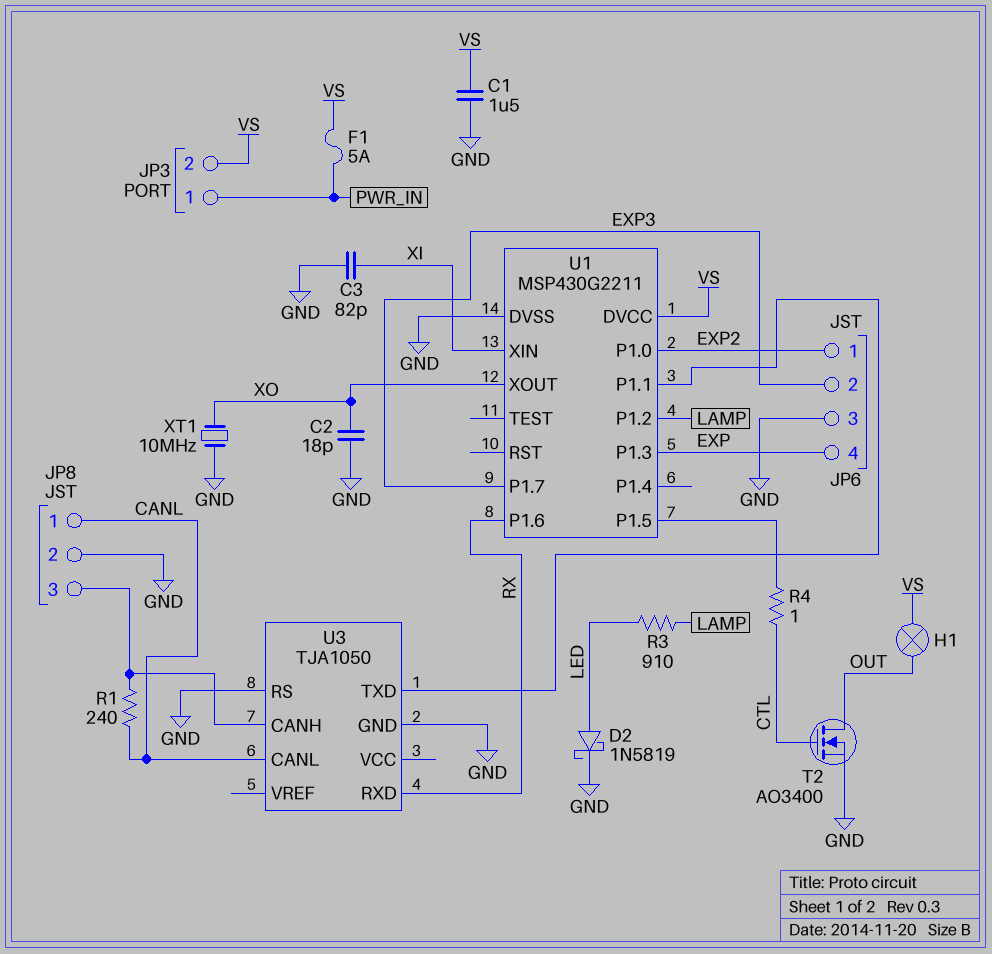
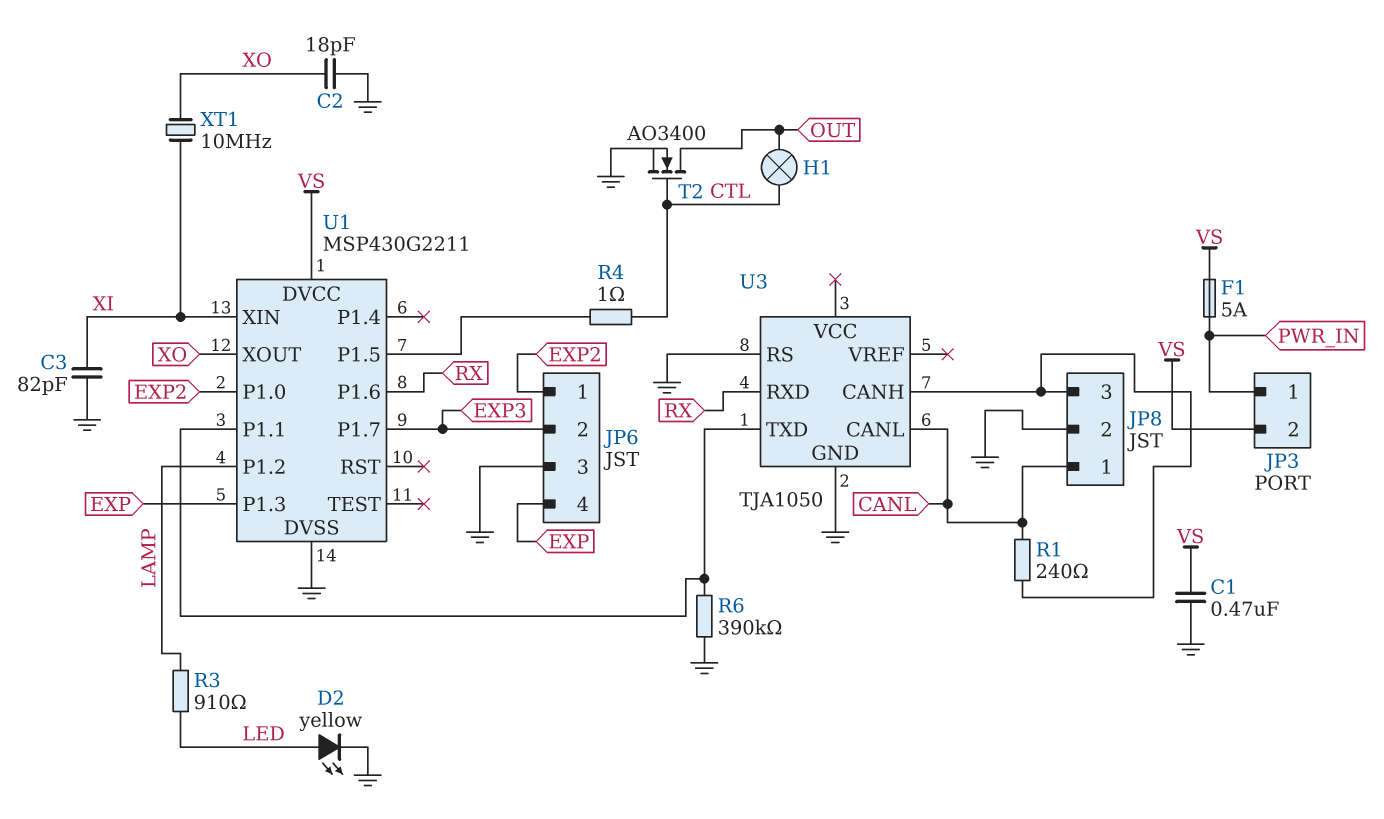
C1: 1.5uF (GND, VS) -> 470nF (GND, VS)
D2: schottky 1N5819 (A LED, K GND) -> LED yellow (A LED, K GND)
H1: lamp (OUT, VS) -> lamp (CTL, OUT)
R6: none -> 390k (GND, U1/P1.1)
XT1: 10MHz (GND, XO) -> 10MHz (XI, XO)

